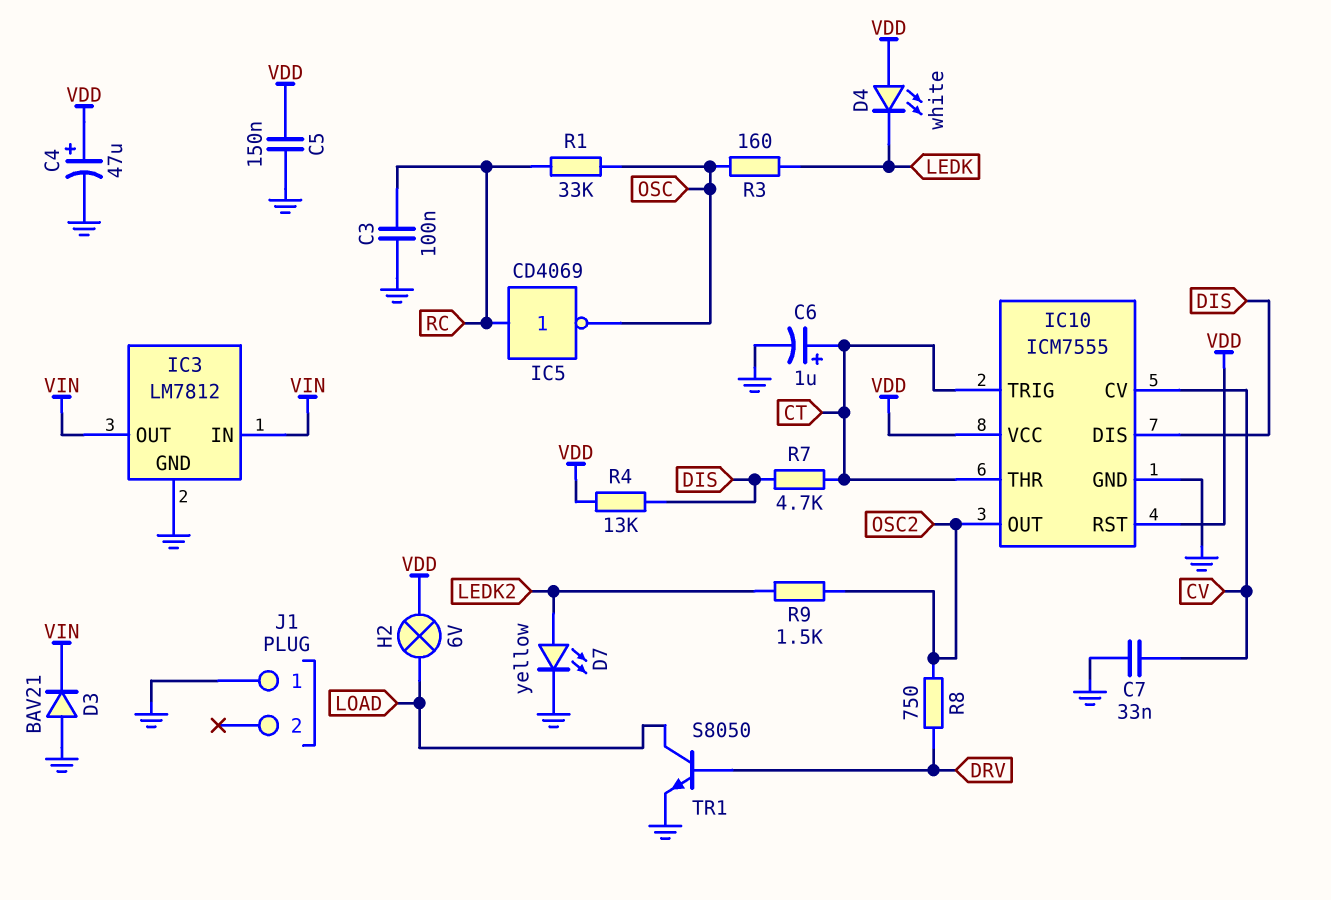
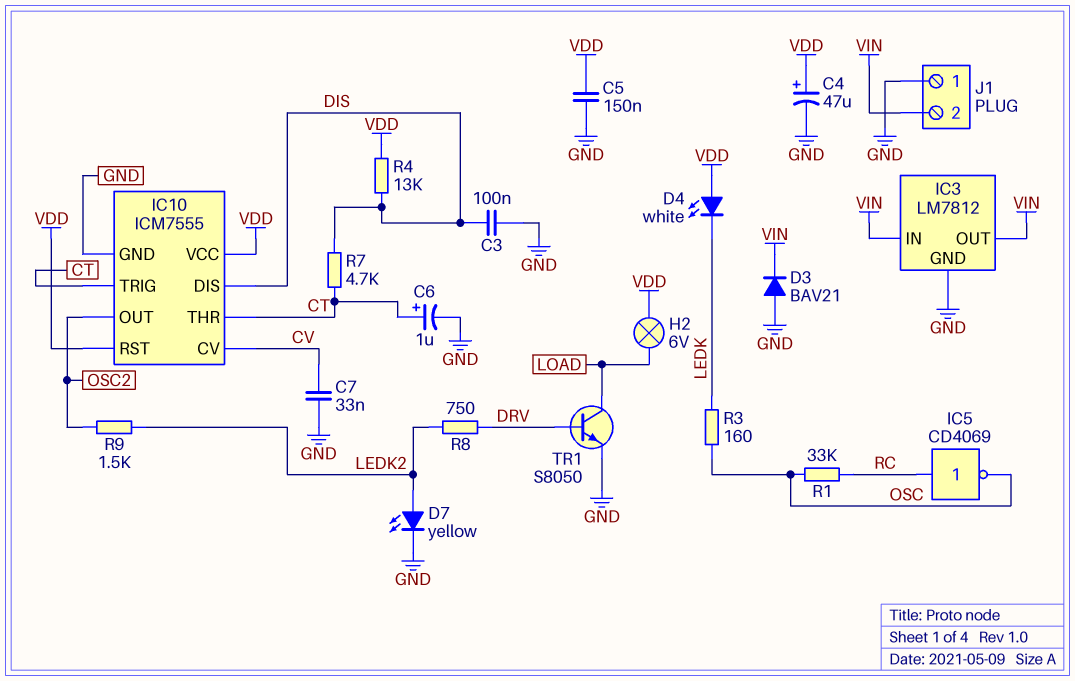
C3: 100nF (GND, RC) -> 100nF (DIS, GND)
J1 pin 2: none -> VIN
R8: 750 (DRV, OSC2) -> 750 (DRV, LEDK2)

